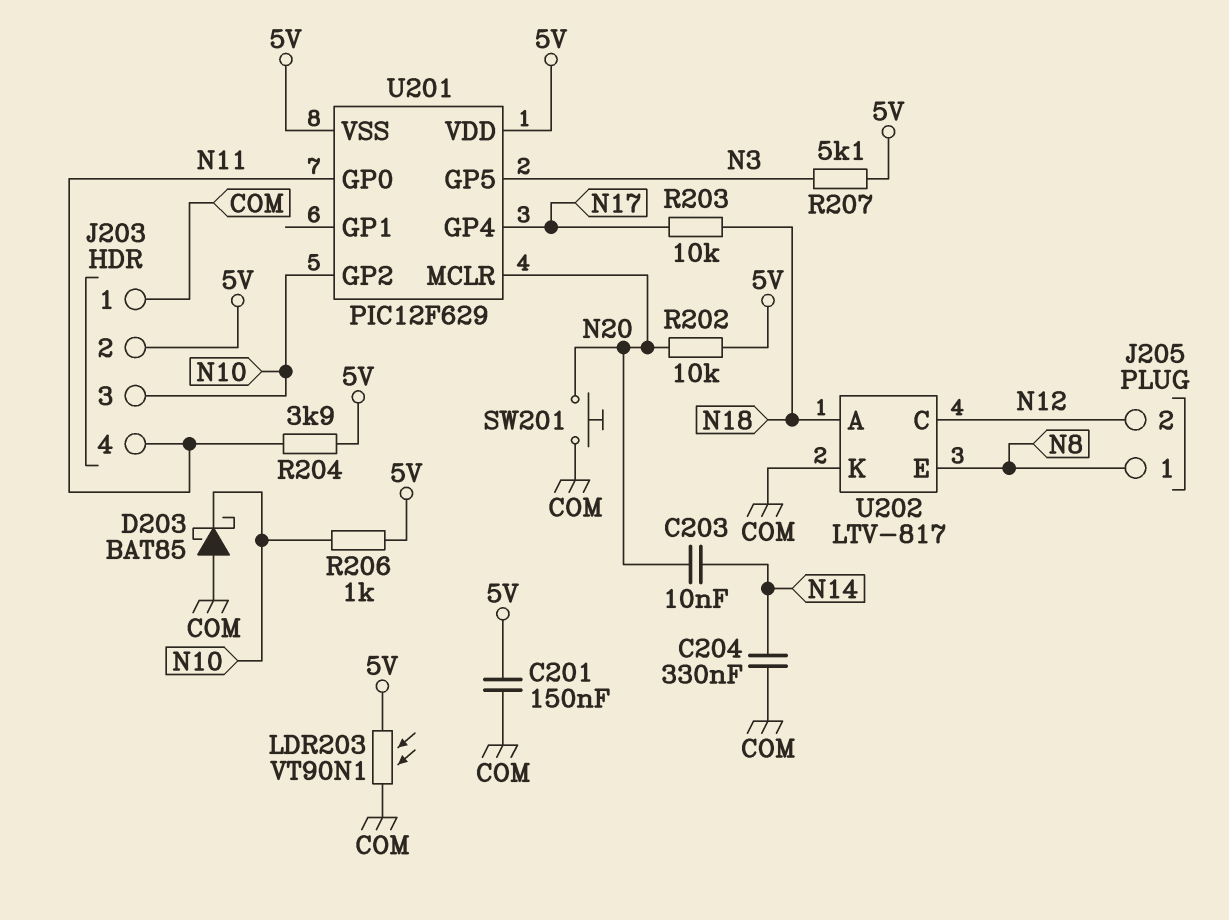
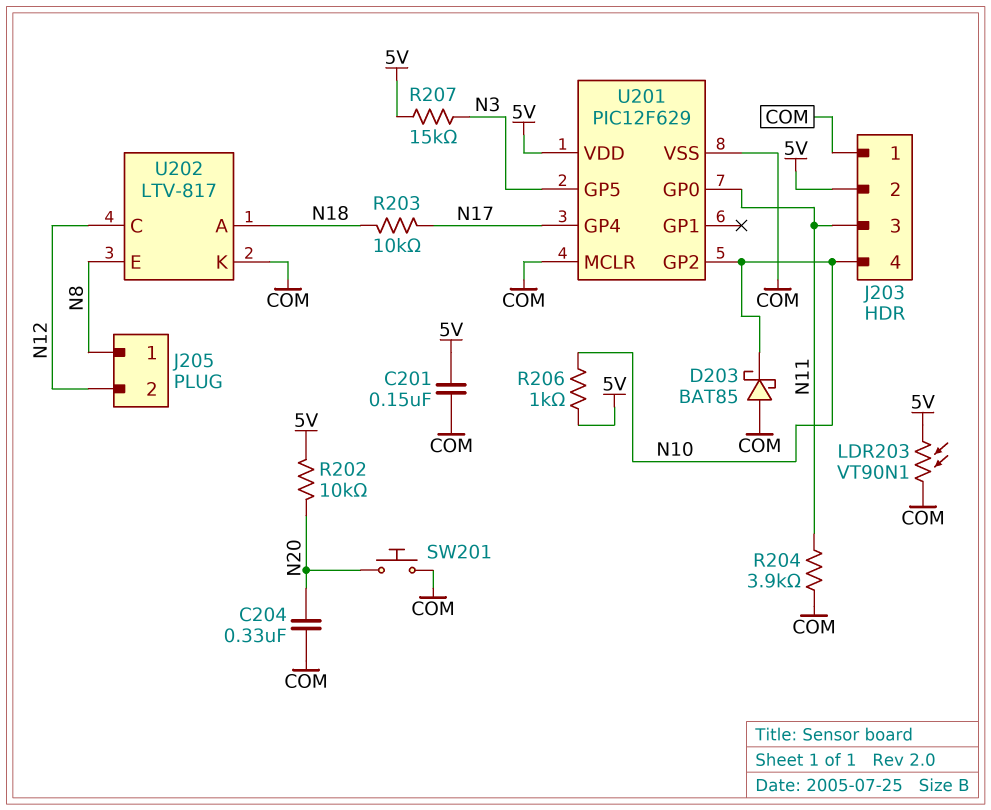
C203: 10nF (N14, N20) -> none
C204: 330nF (COM, N14) -> 330nF (COM, N20)
J203 pin 3: N10 -> N11
J203 pin 4: N11 -> N10
R204: 3.9k (5V, N11) -> 3.9k (COM, N11)
R207: 5.1k (5V, N3) -> 15k (5V, N3)
U201 pin MCLR: N20 -> COM
U201 pin VSS: 5V -> COM

